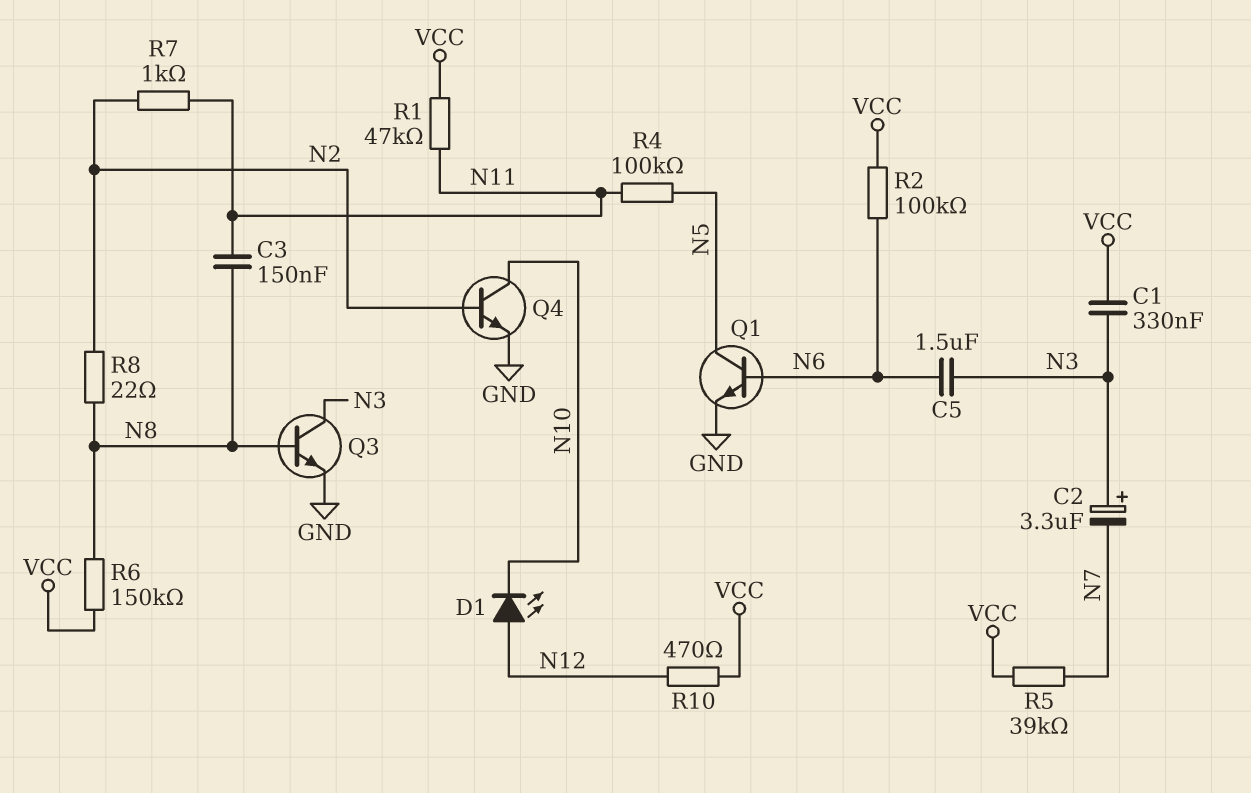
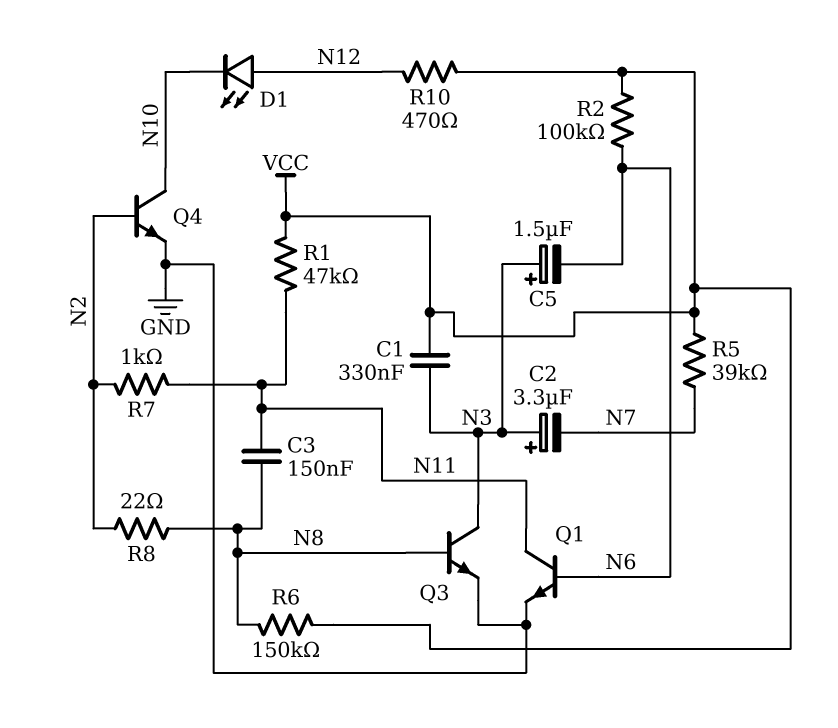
C5: 1.5uF (N3, N6) -> 1.5uF (plus N3, minus N6)
Q1: NPN (B N6, C N5, E GND) -> NPN (B N6, C N11, E GND)
R4: 100k (N5, N11) -> none

